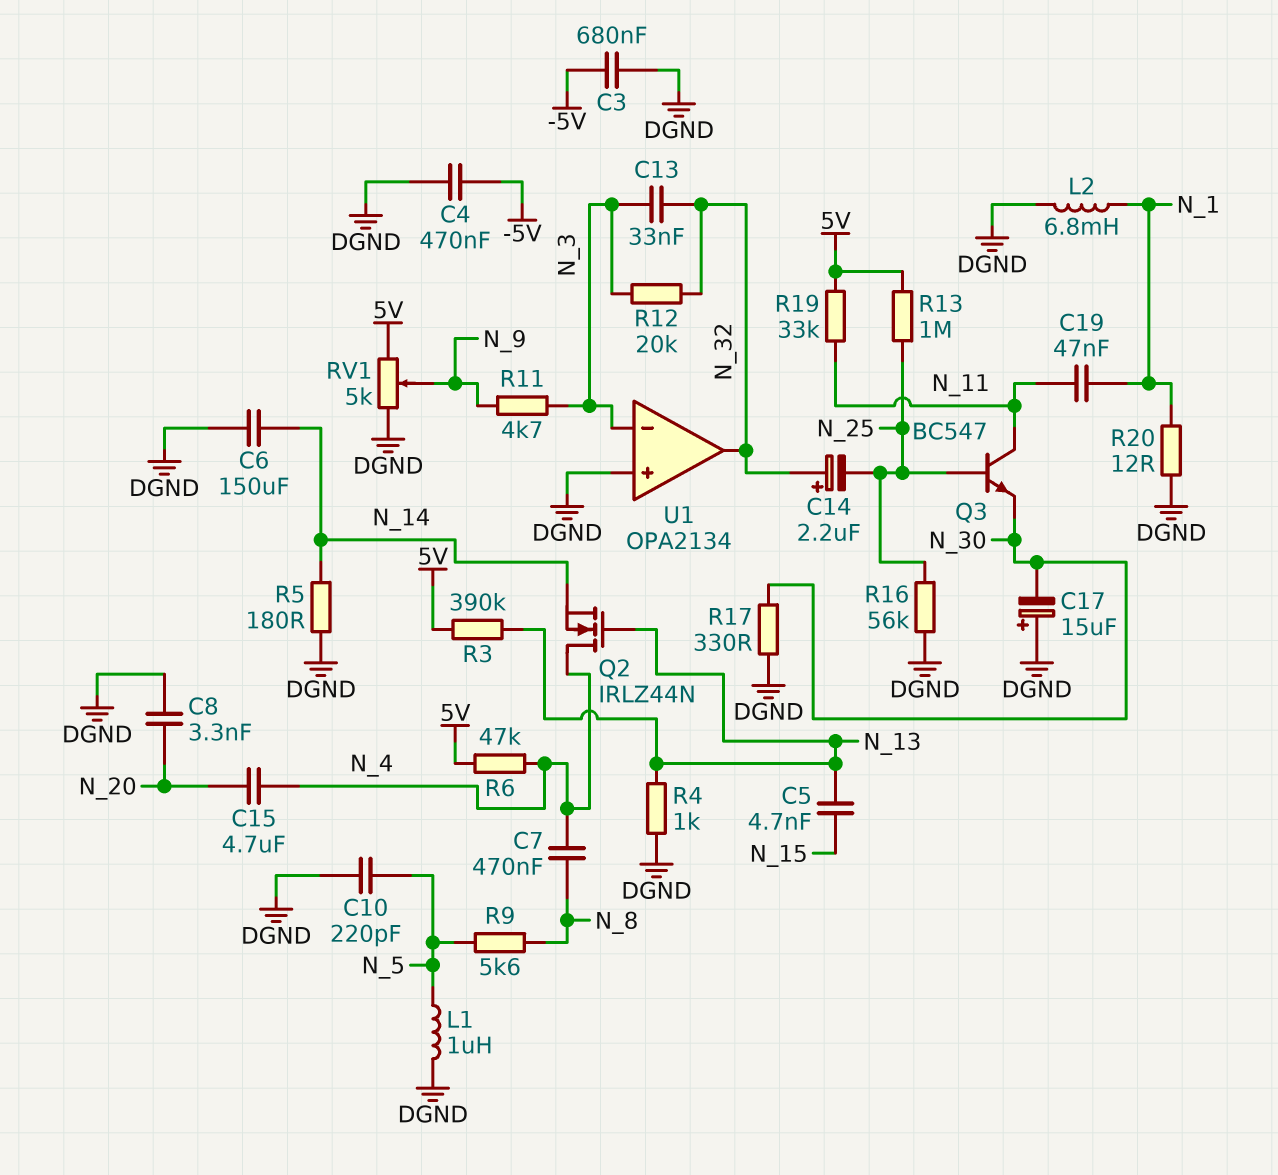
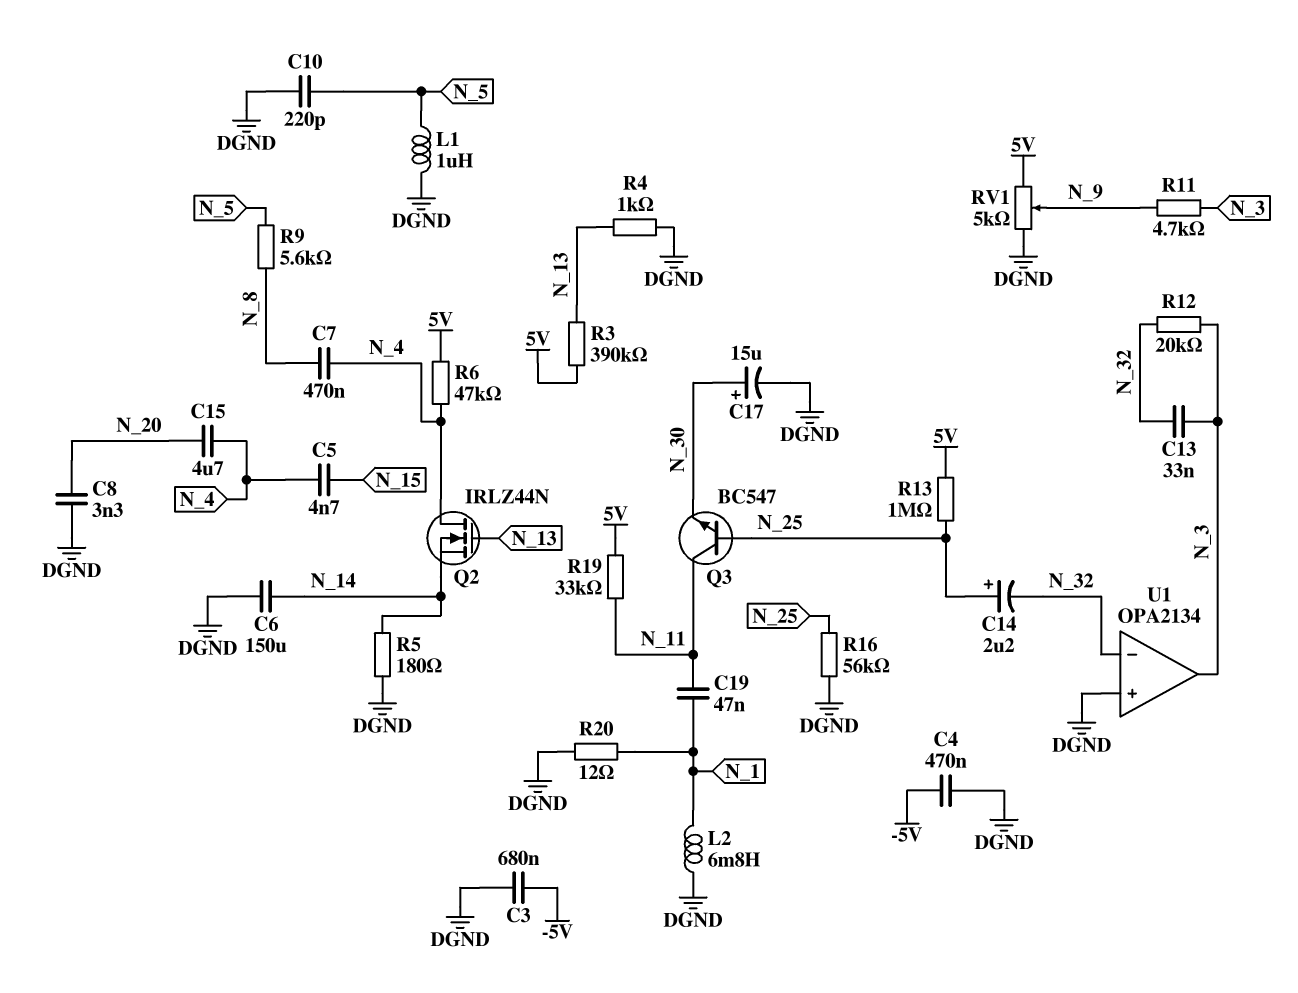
C5: 4.7nF (N_13, N_15) -> 4.7nF (N_4, N_15)
C14: 2.2uF (plus N_32, minus N_25) -> 2.2uF (plus N_25, minus N_32)
C17: 15uF (plus DGND, minus N_30) -> 15uF (plus N_30, minus DGND)
R17: 330 (DGND, N_30) -> none
U1 pin in-: N_3 -> N_32
U1 pin out: N_32 -> N_3

